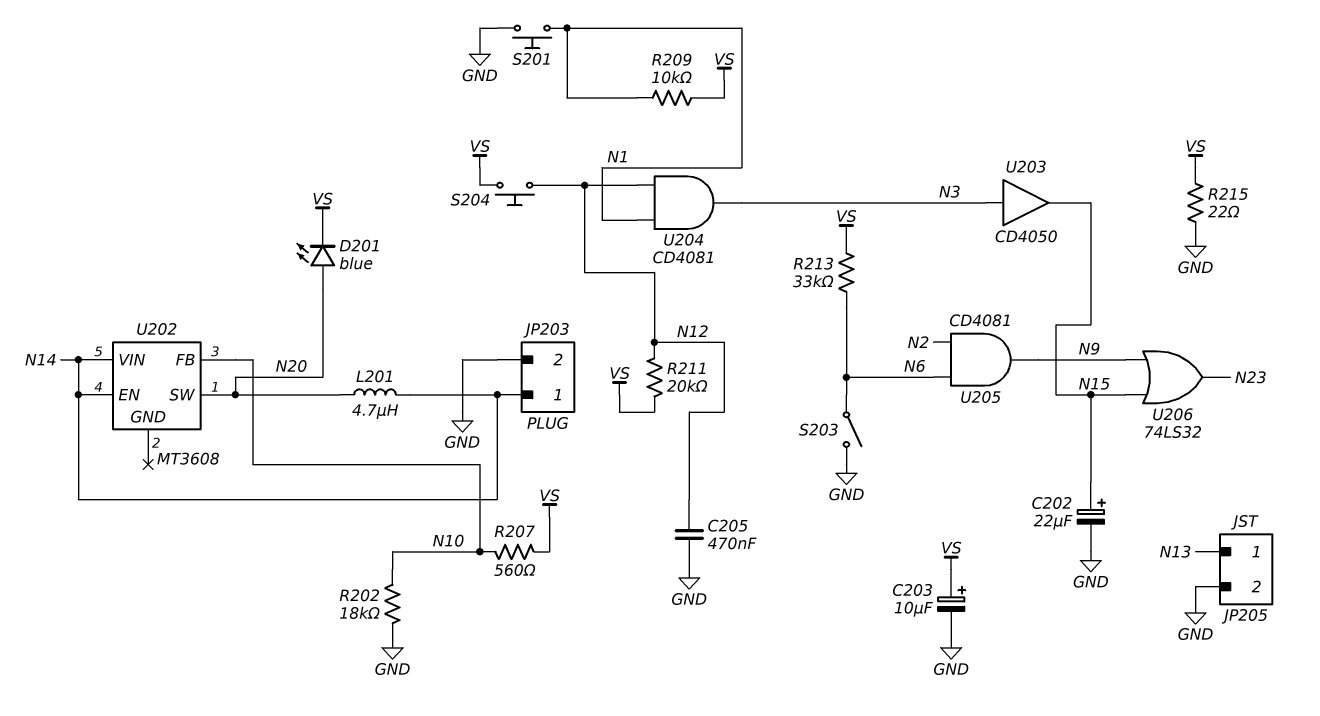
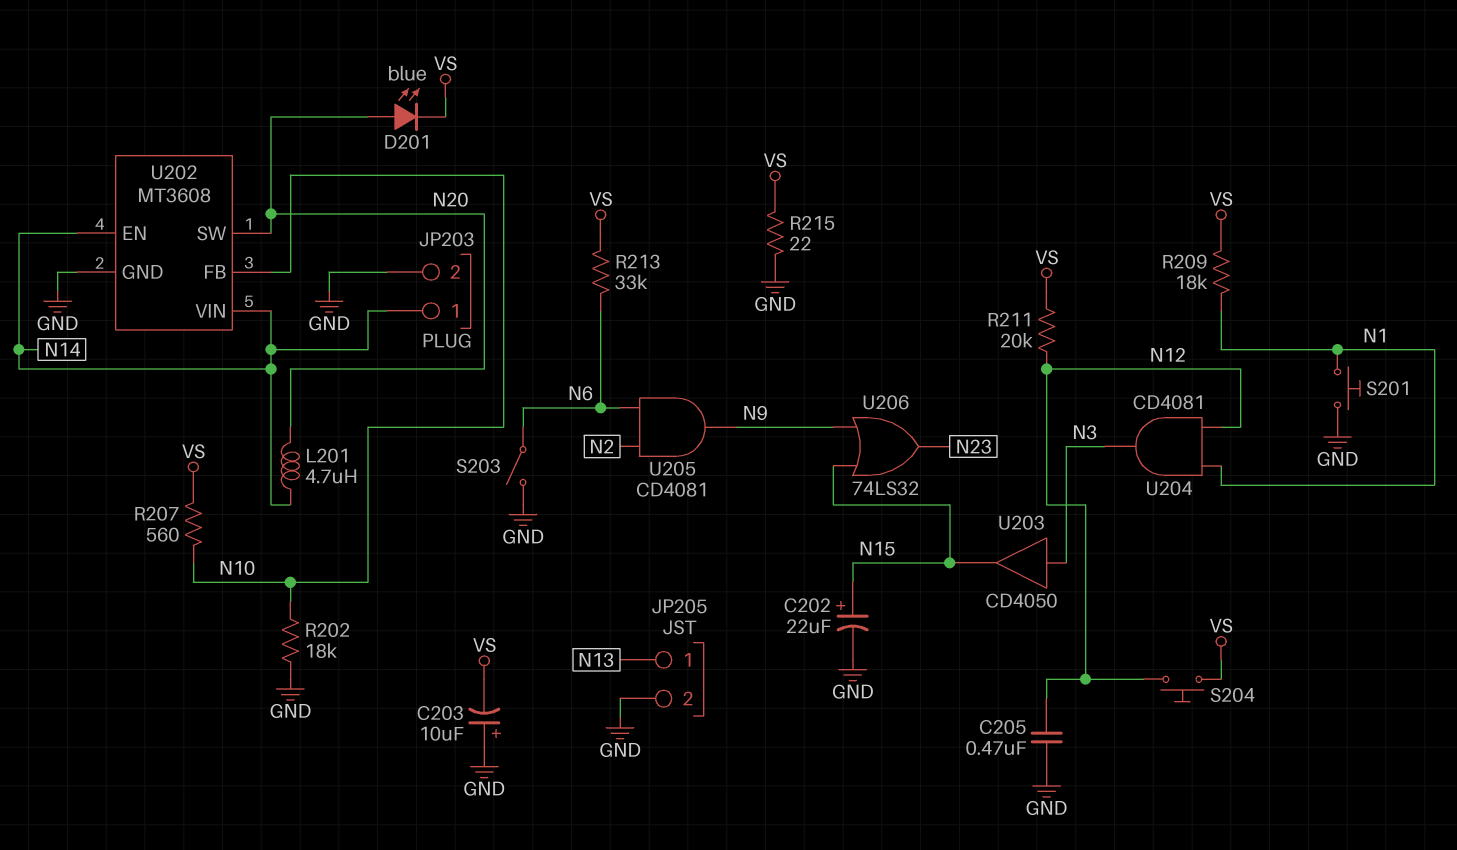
C203: 10uF (plus VS, minus GND) -> 10uF (plus GND, minus VS)
R209: 10k (N1, VS) -> 18k (N1, VS)
U202 pin GND: none -> GND

